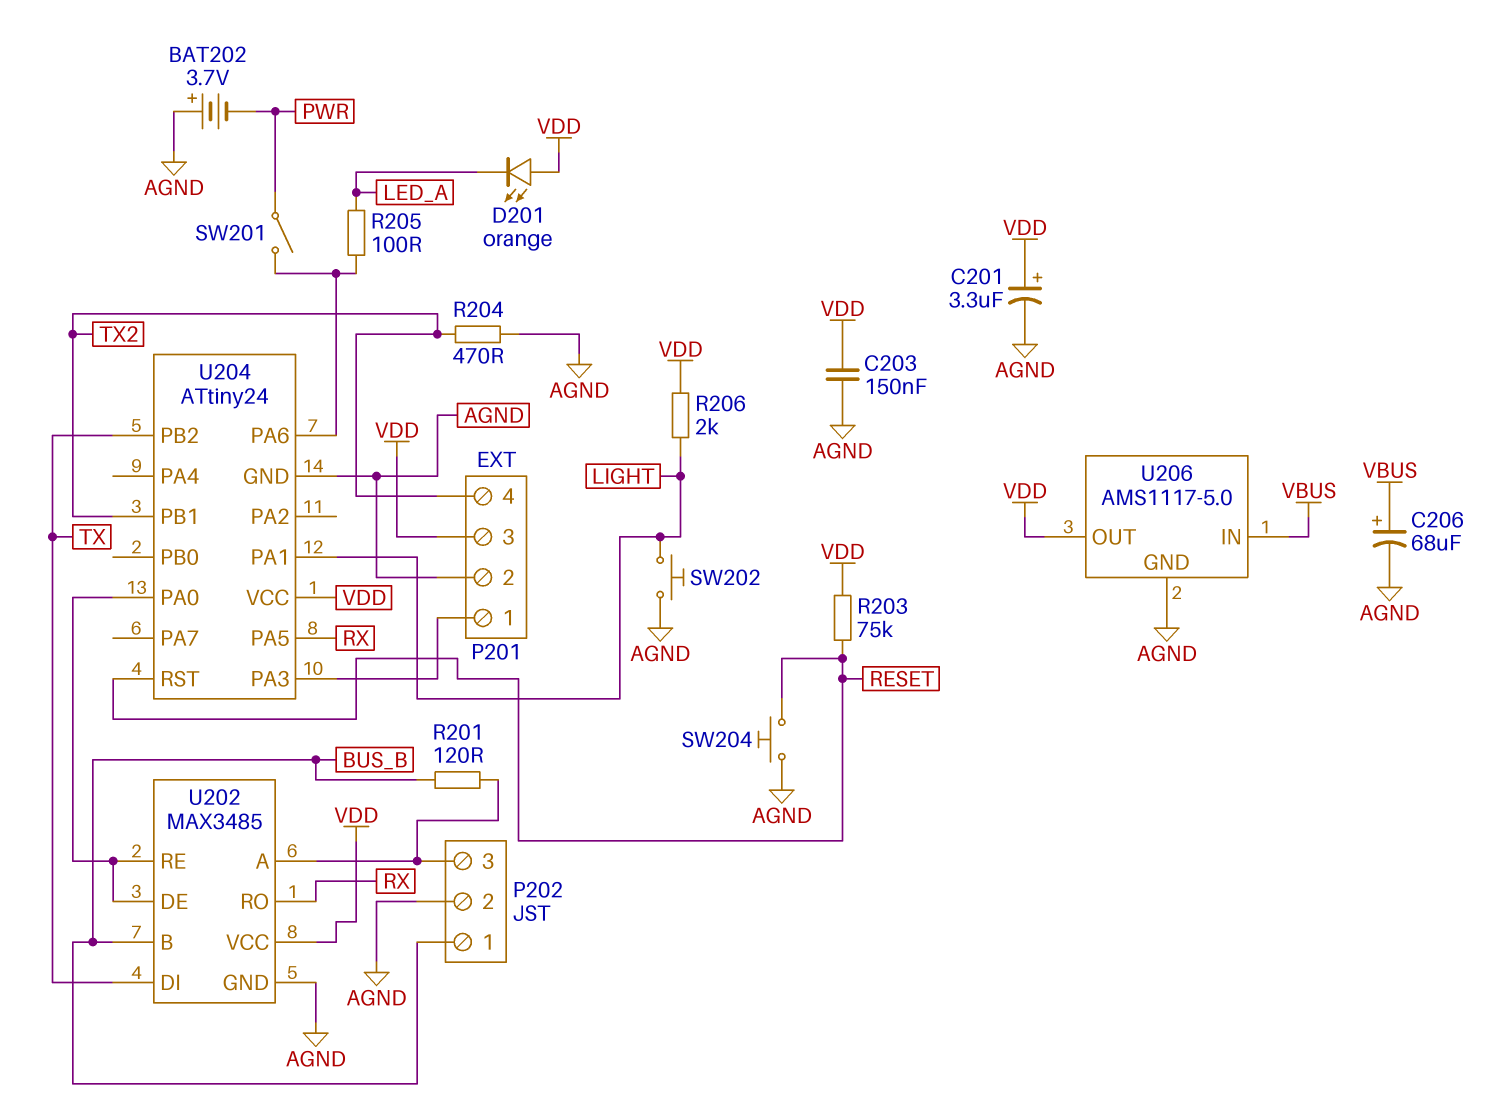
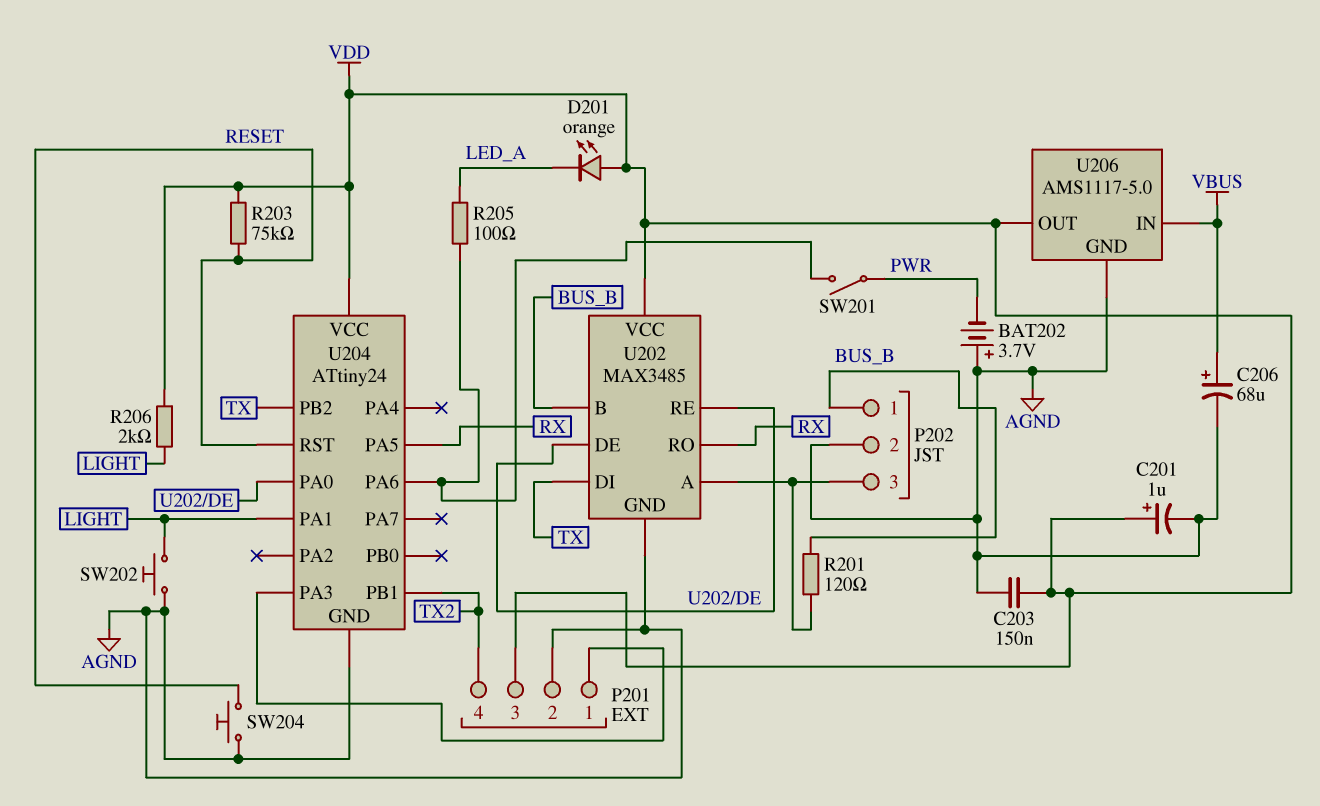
C201: 3.3uF (plus VDD, minus AGND) -> 1uF (plus VDD, minus AGND)
R204: 470 (AGND, TX2) -> none

